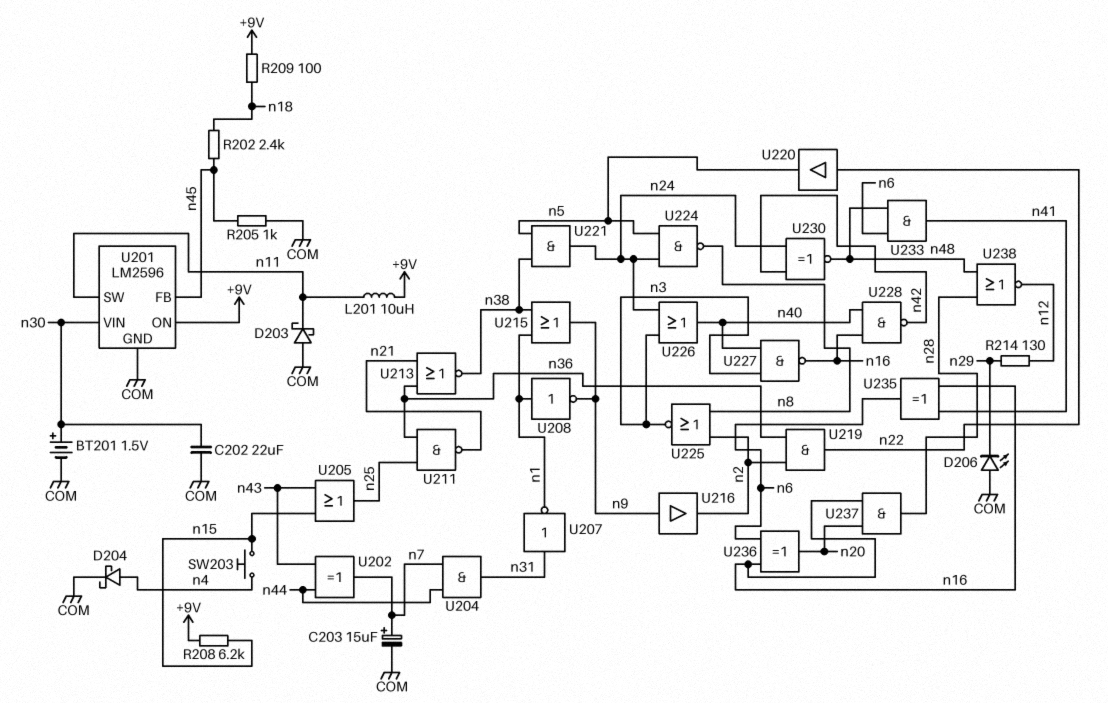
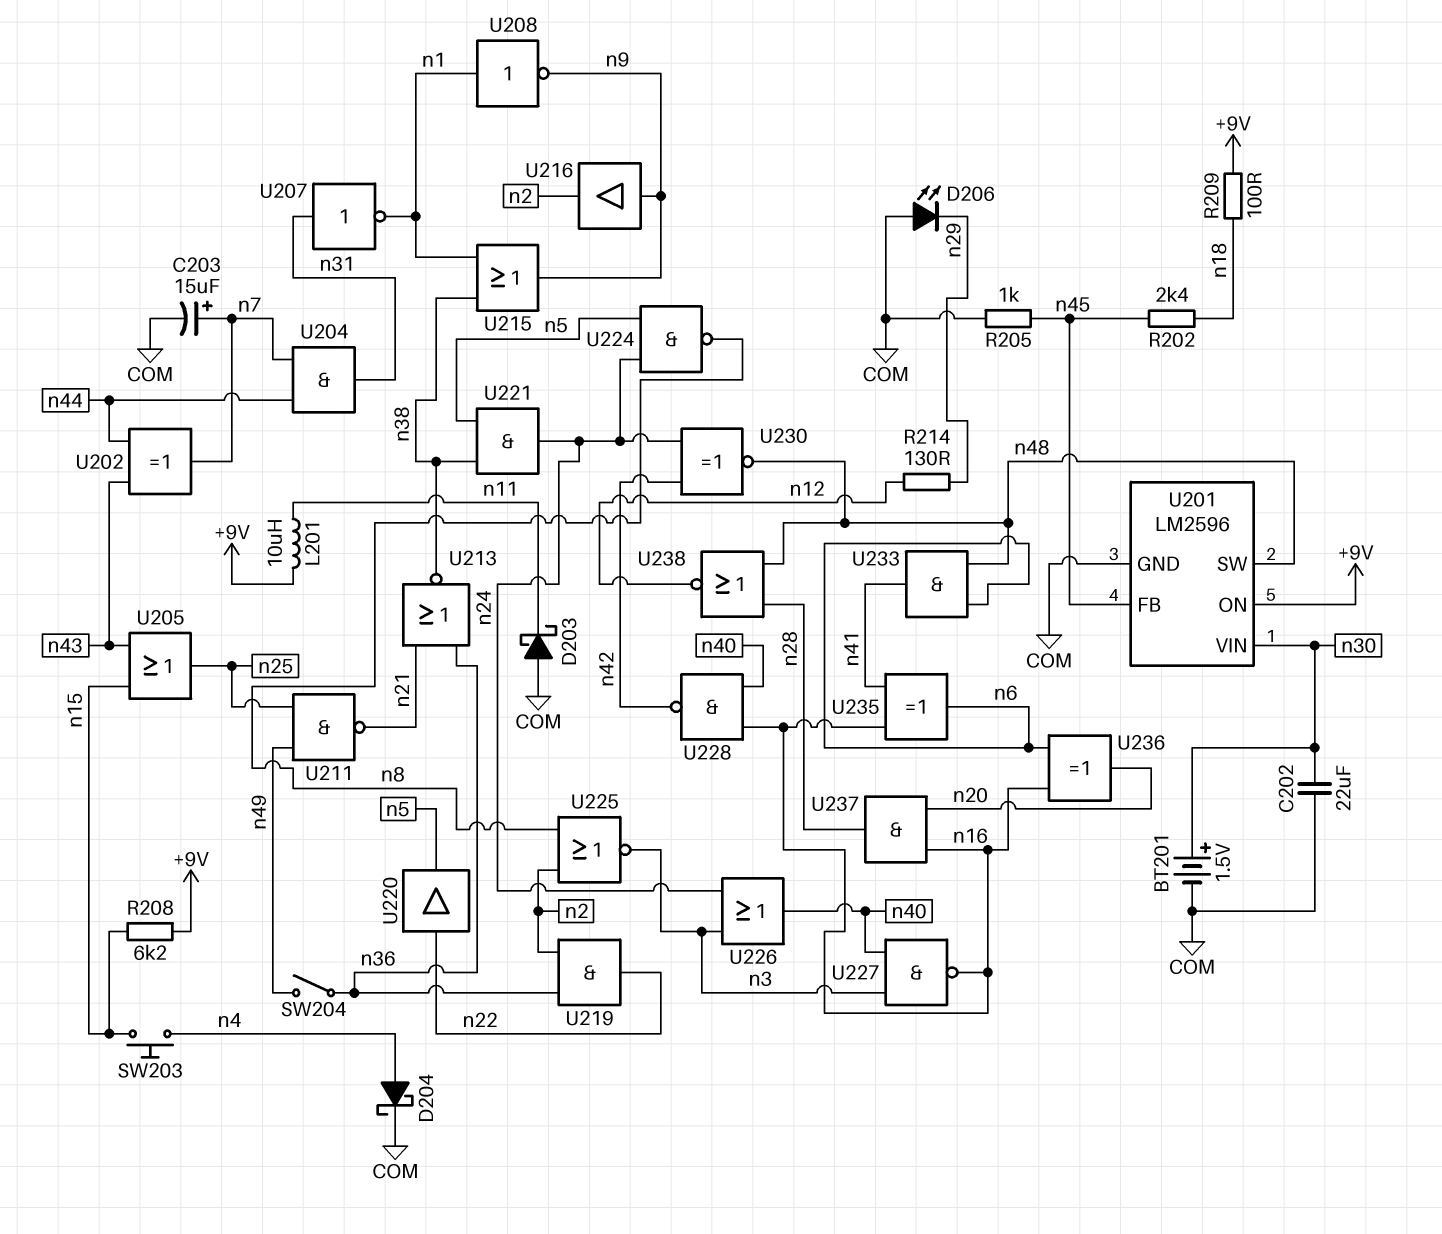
SW204: none -> switch (n36, n49)
U201 pin SW: n11 -> n48
U211: NAND (in n25, in n36, out n21) -> NAND (in n25, in n49, out n21)

